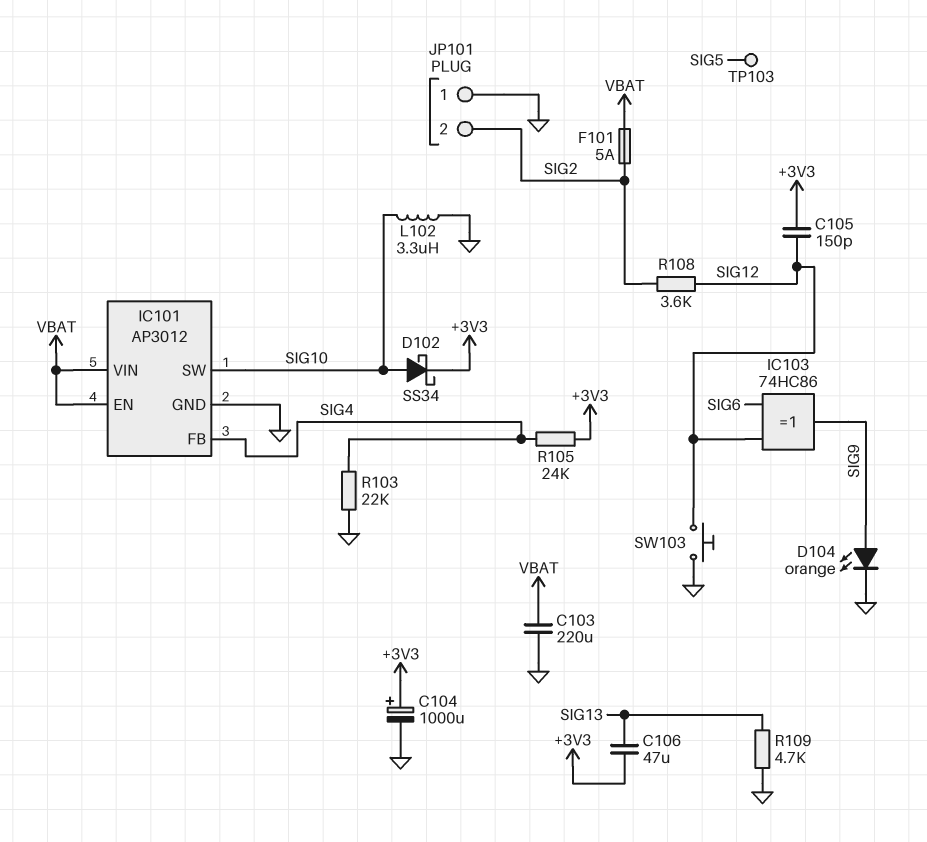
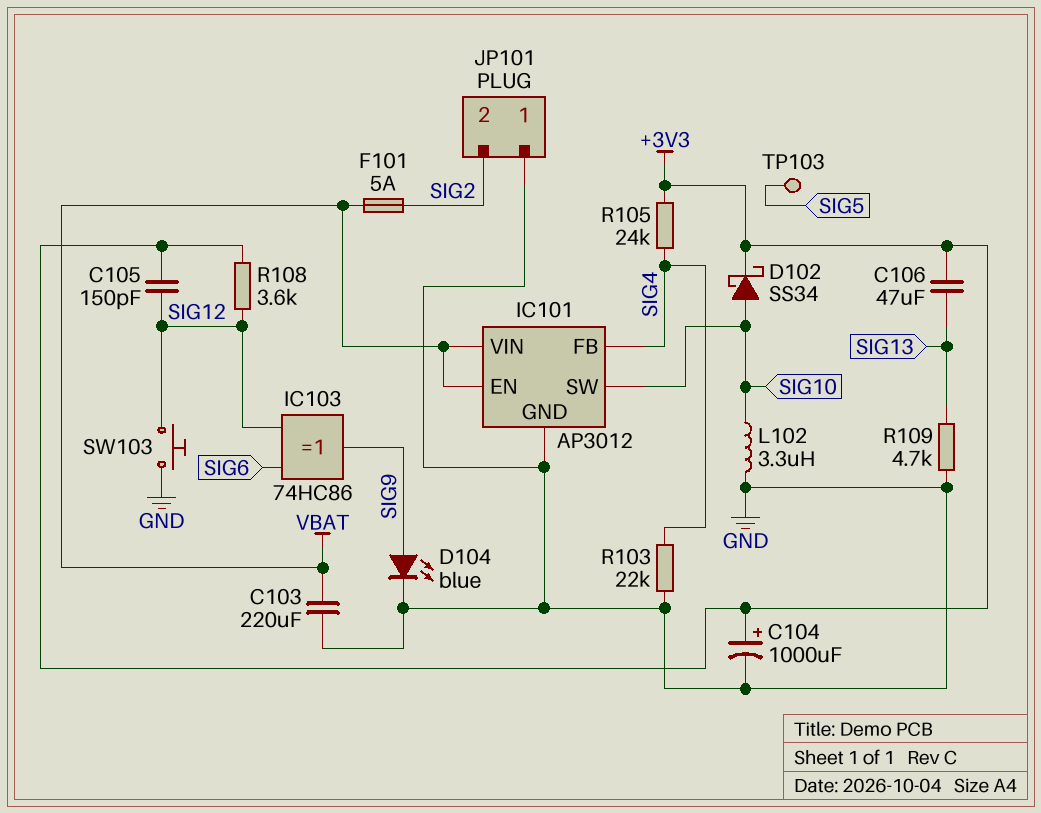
D104: LED orange (A SIG9, K GND) -> LED blue (A SIG9, K GND)
R108: 3.6k (SIG2, SIG12) -> 3.6k (+3V3, SIG12)

